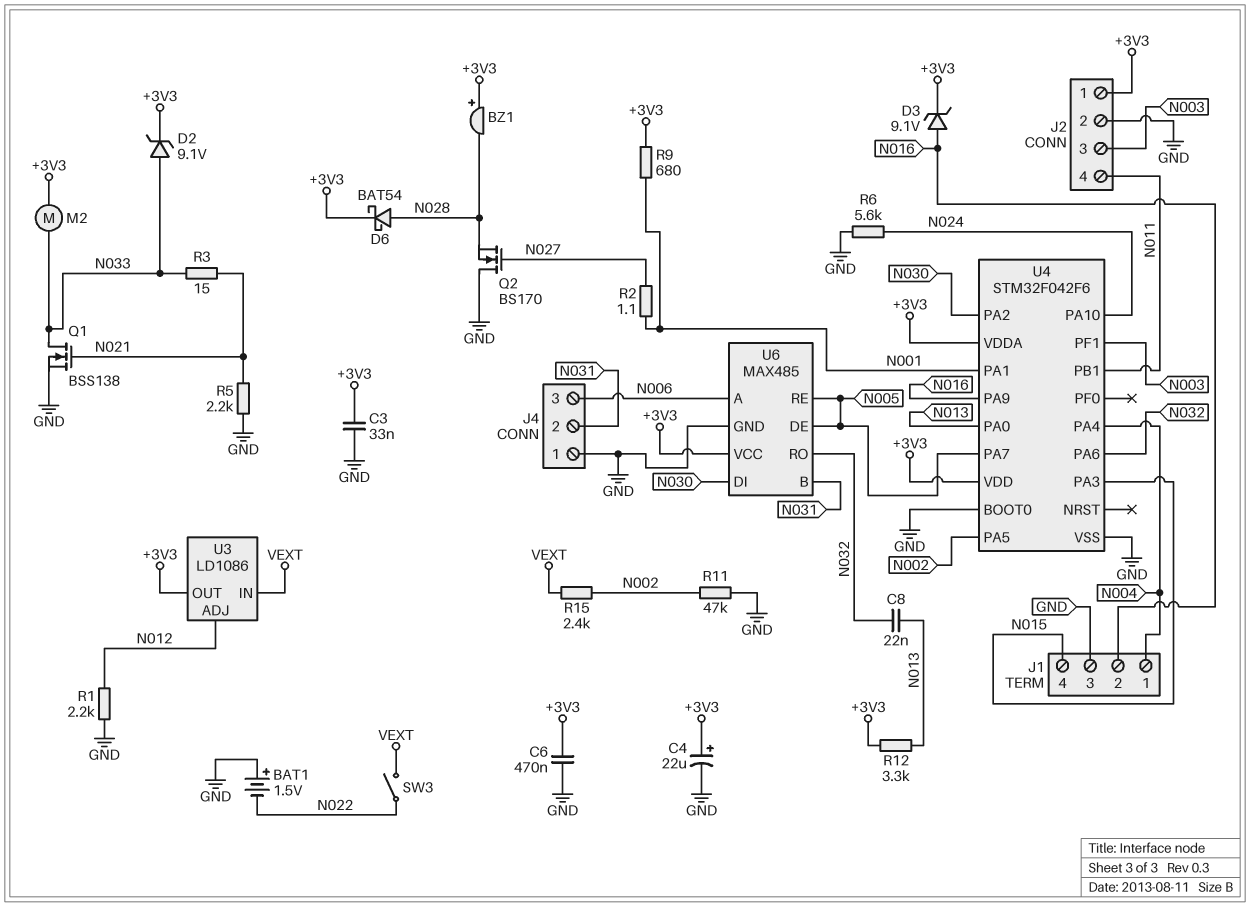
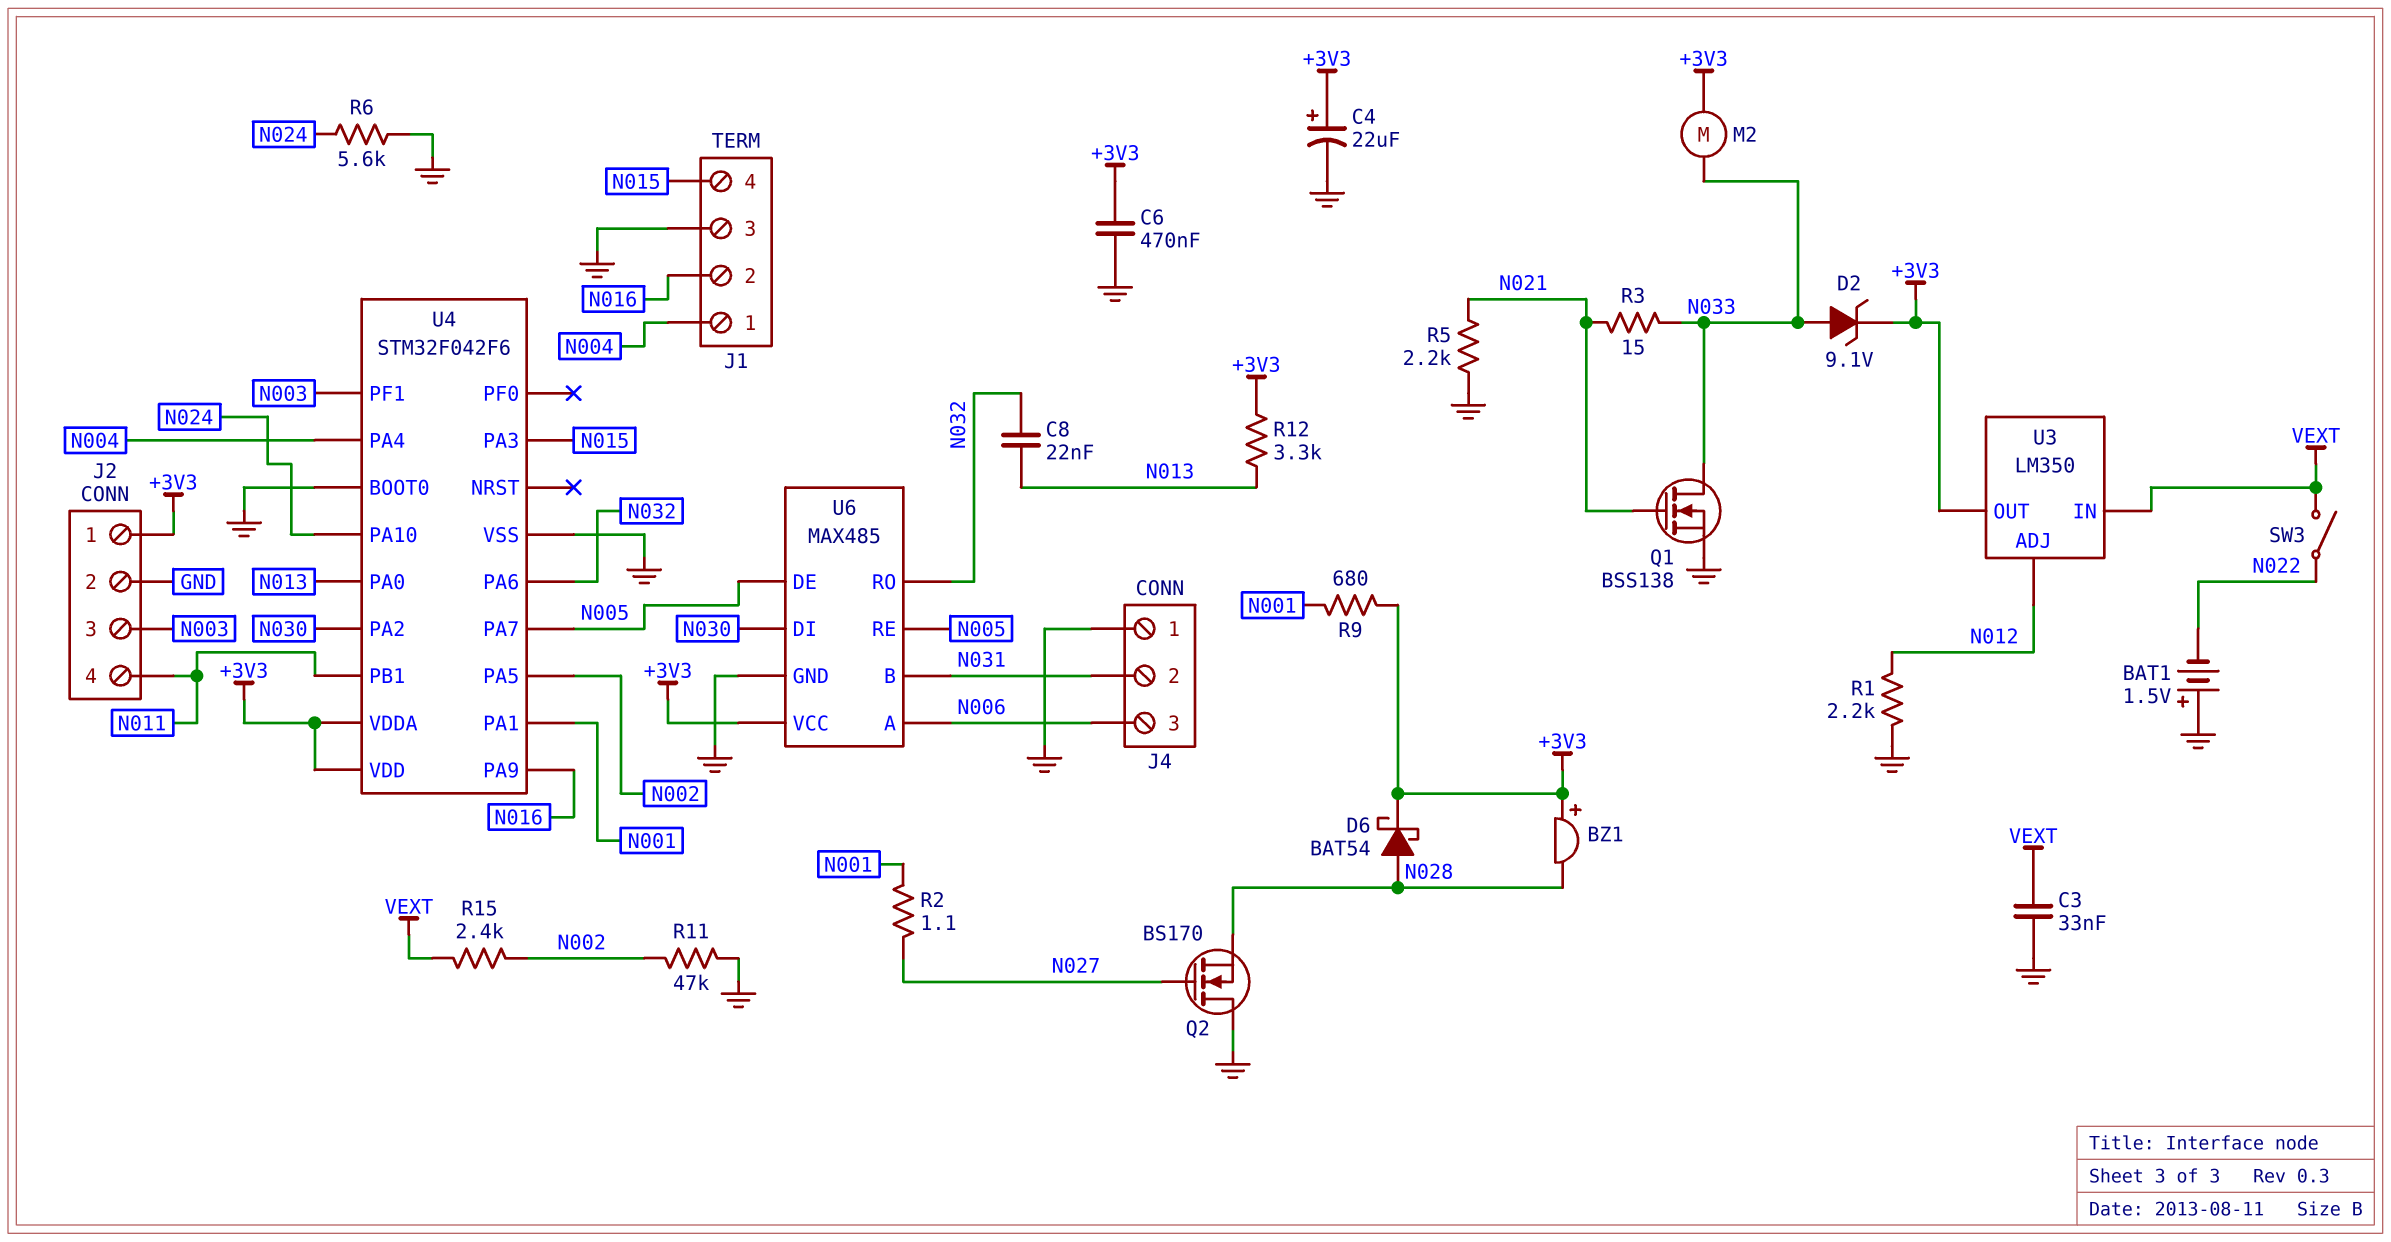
C3: 33nF (+3V3, GND) -> 33nF (GND, VEXT)
D3: zener 9.1V (A N016, K +3V3) -> none
U3: LD1086 -> LM350

